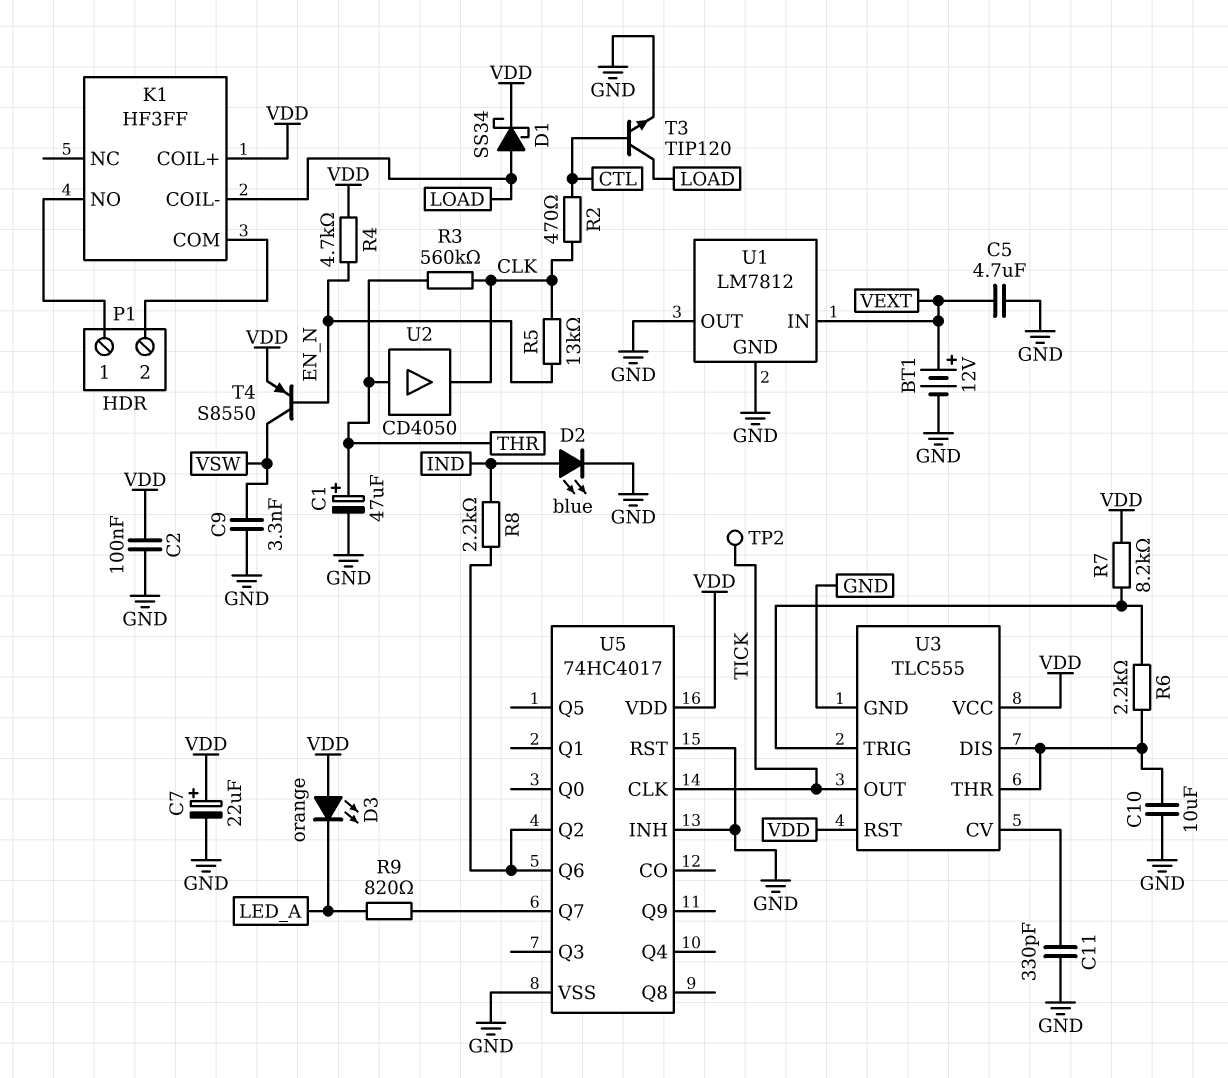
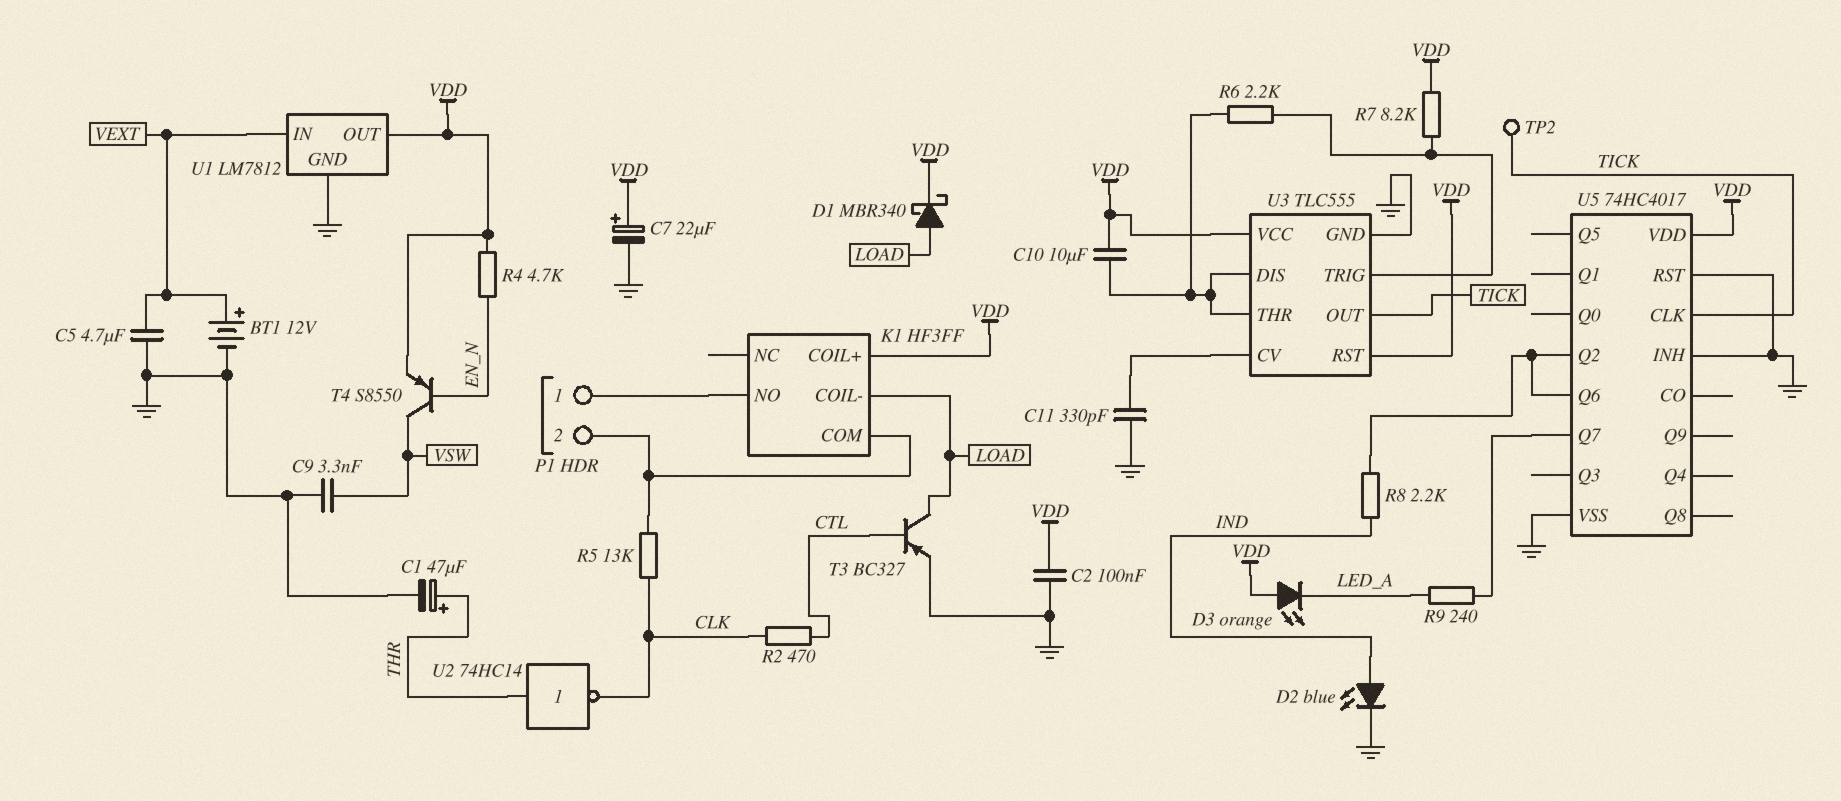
C10: 10uF (GND, U3/DIS) -> 10uF (U3/DIS, VDD)
D1: schottky SS34 (A LOAD, K VDD) -> schottky MBR340 (A LOAD, K VDD)
R3: 560k (CLK, THR) -> none
R5: 13k (CLK, EN_N) -> 13k (CLK, K1/COM)
R9: 820 (LED_A, U5/Q7) -> 240 (LED_A, U5/Q7)
T3: NPN TIP120 (B CTL, C LOAD, E GND) -> PNP BC327 (B CTL, C LOAD, E GND)
U1 pin OUT: GND -> VDD
U2: buffer CD4050 (in THR, out CLK) -> NOT 74HC14 (in THR, out CLK)

